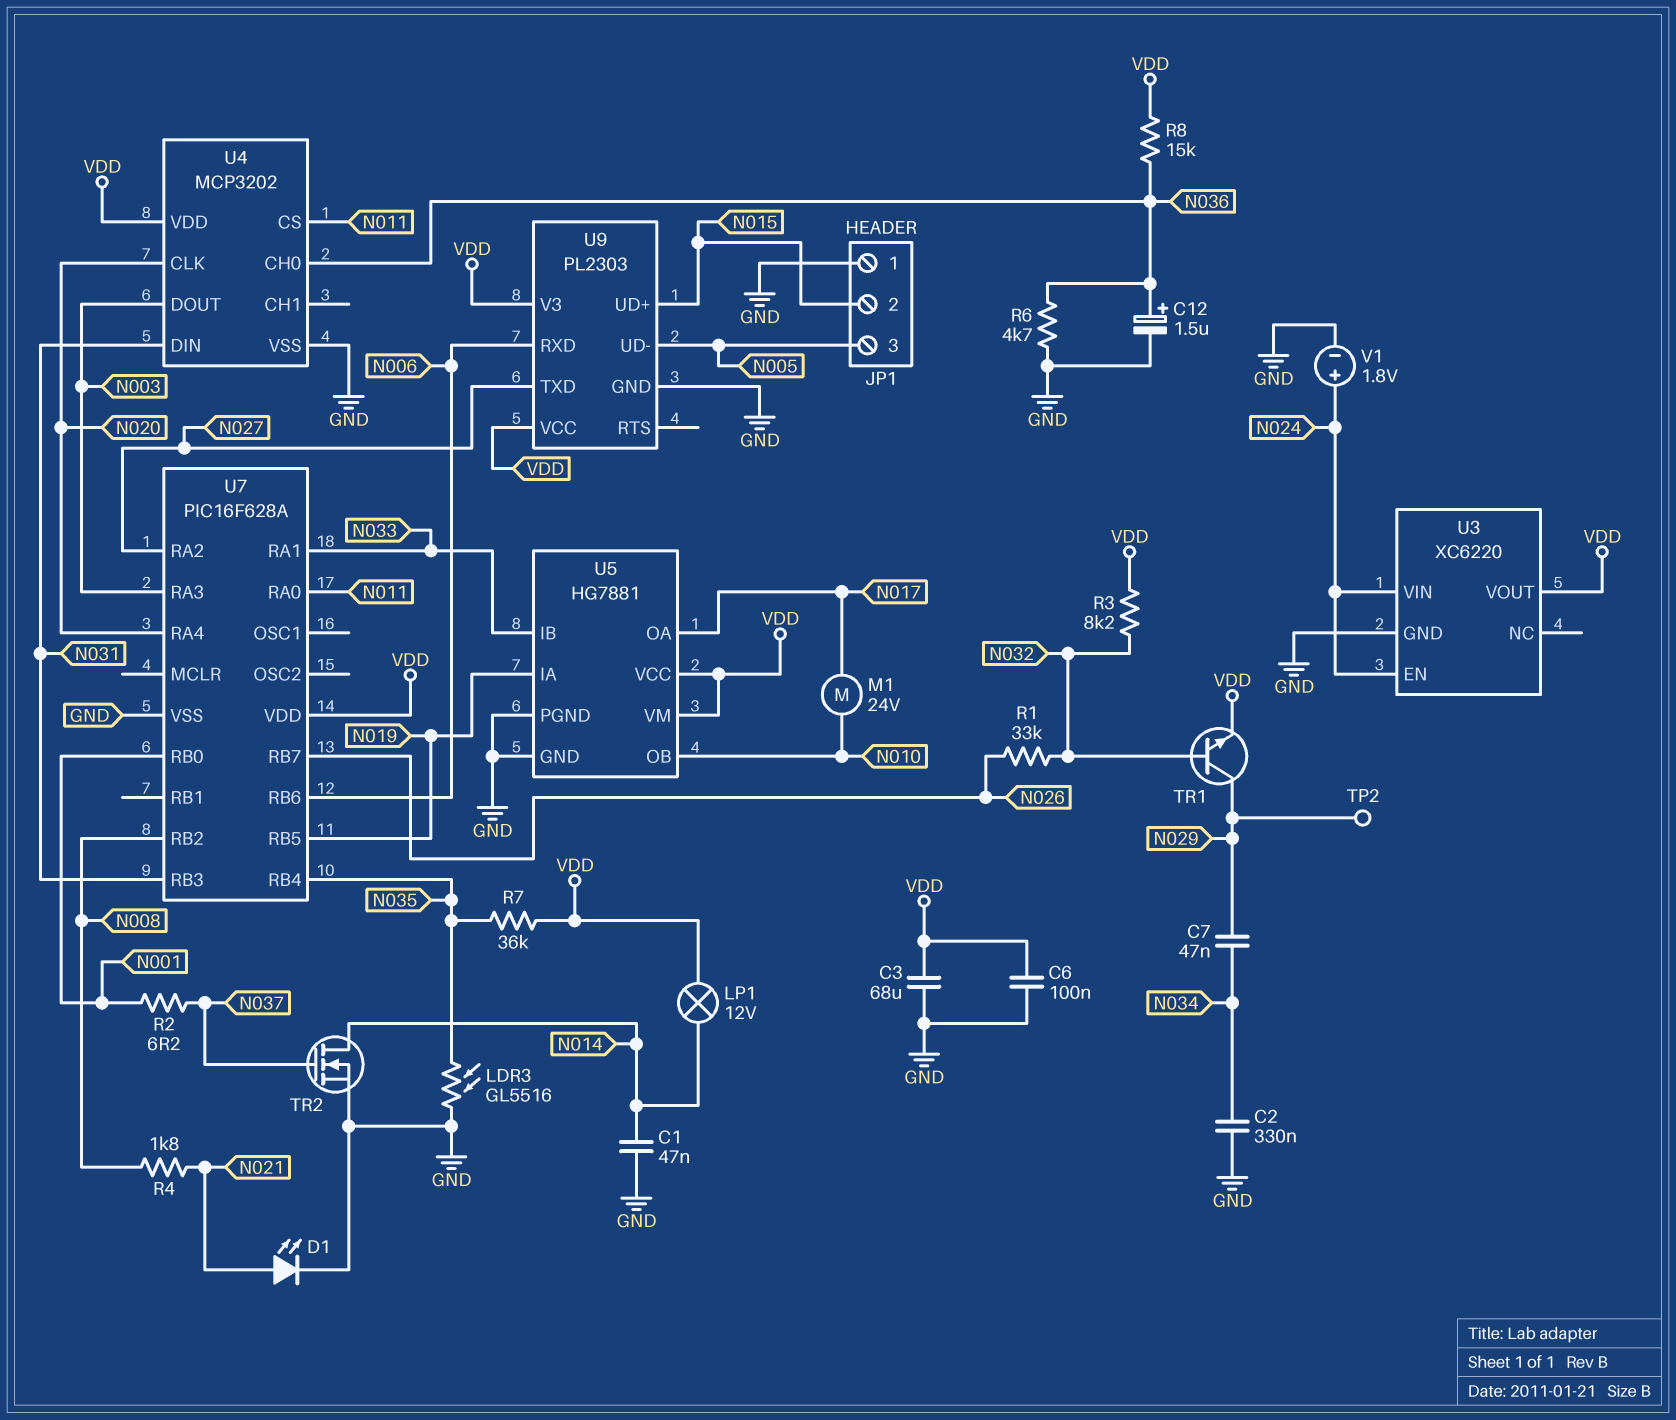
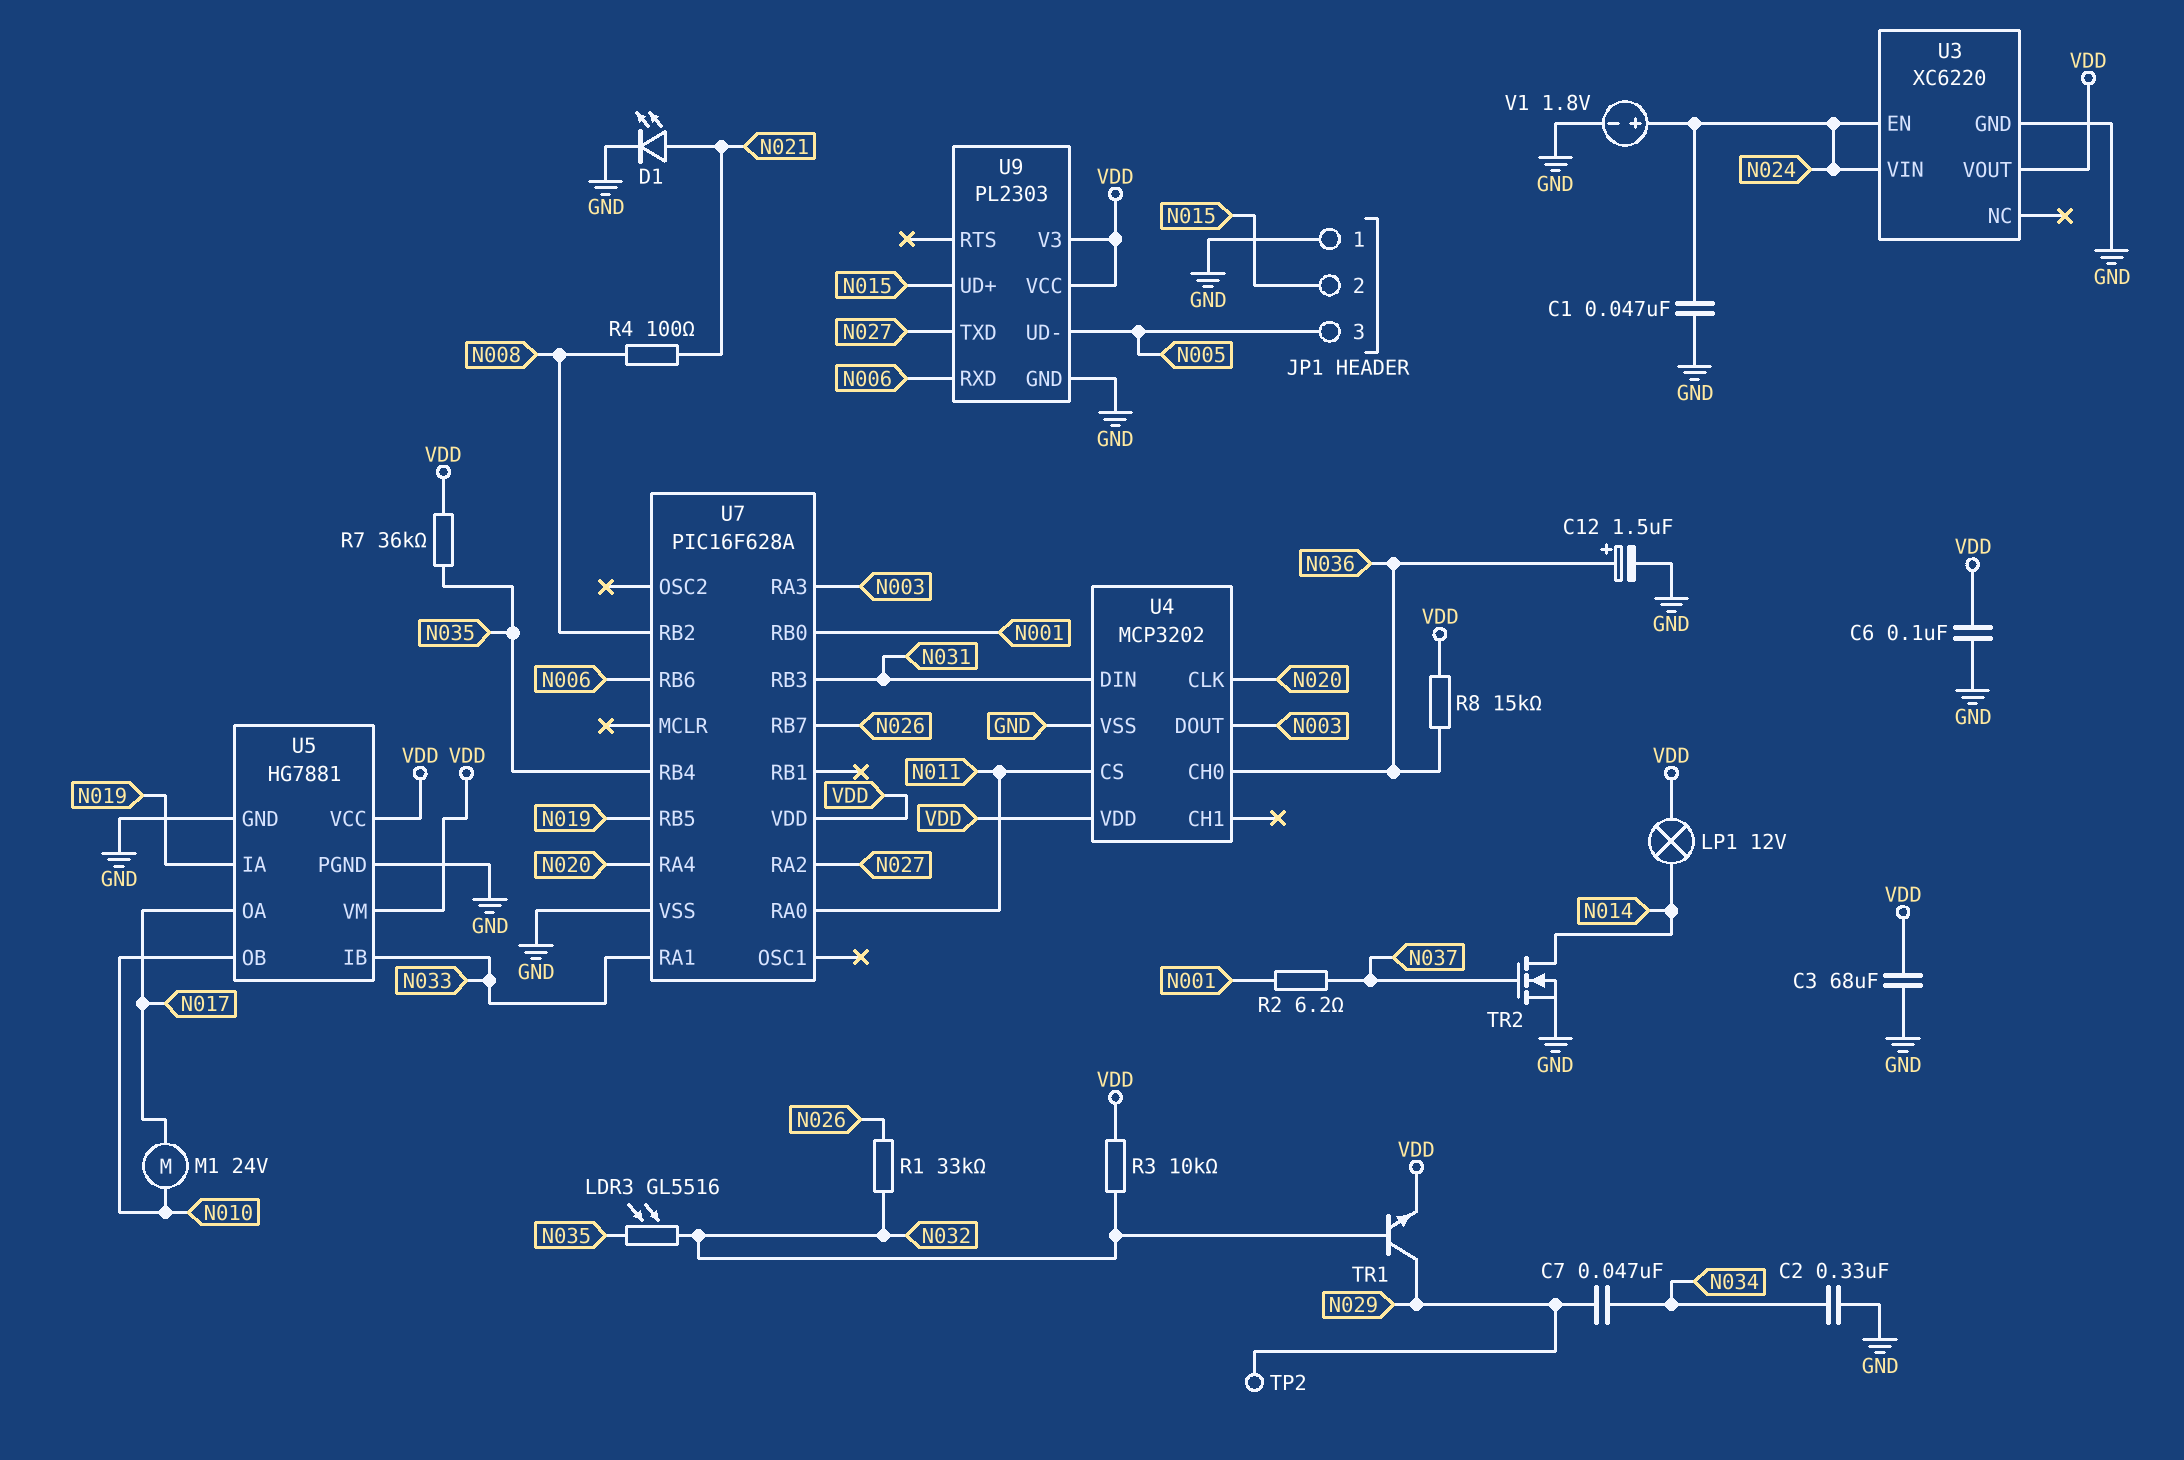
C1: 47nF (GND, N014) -> 47nF (GND, N024)
LDR3: GL5516 (GND, N035) -> GL5516 (N032, N035)
R3: 8.2k (N032, VDD) -> 10k (N032, VDD)
R4: 1.8k (N008, N021) -> 100 (N008, N021)
R6: 4.7k (GND, N036) -> none

